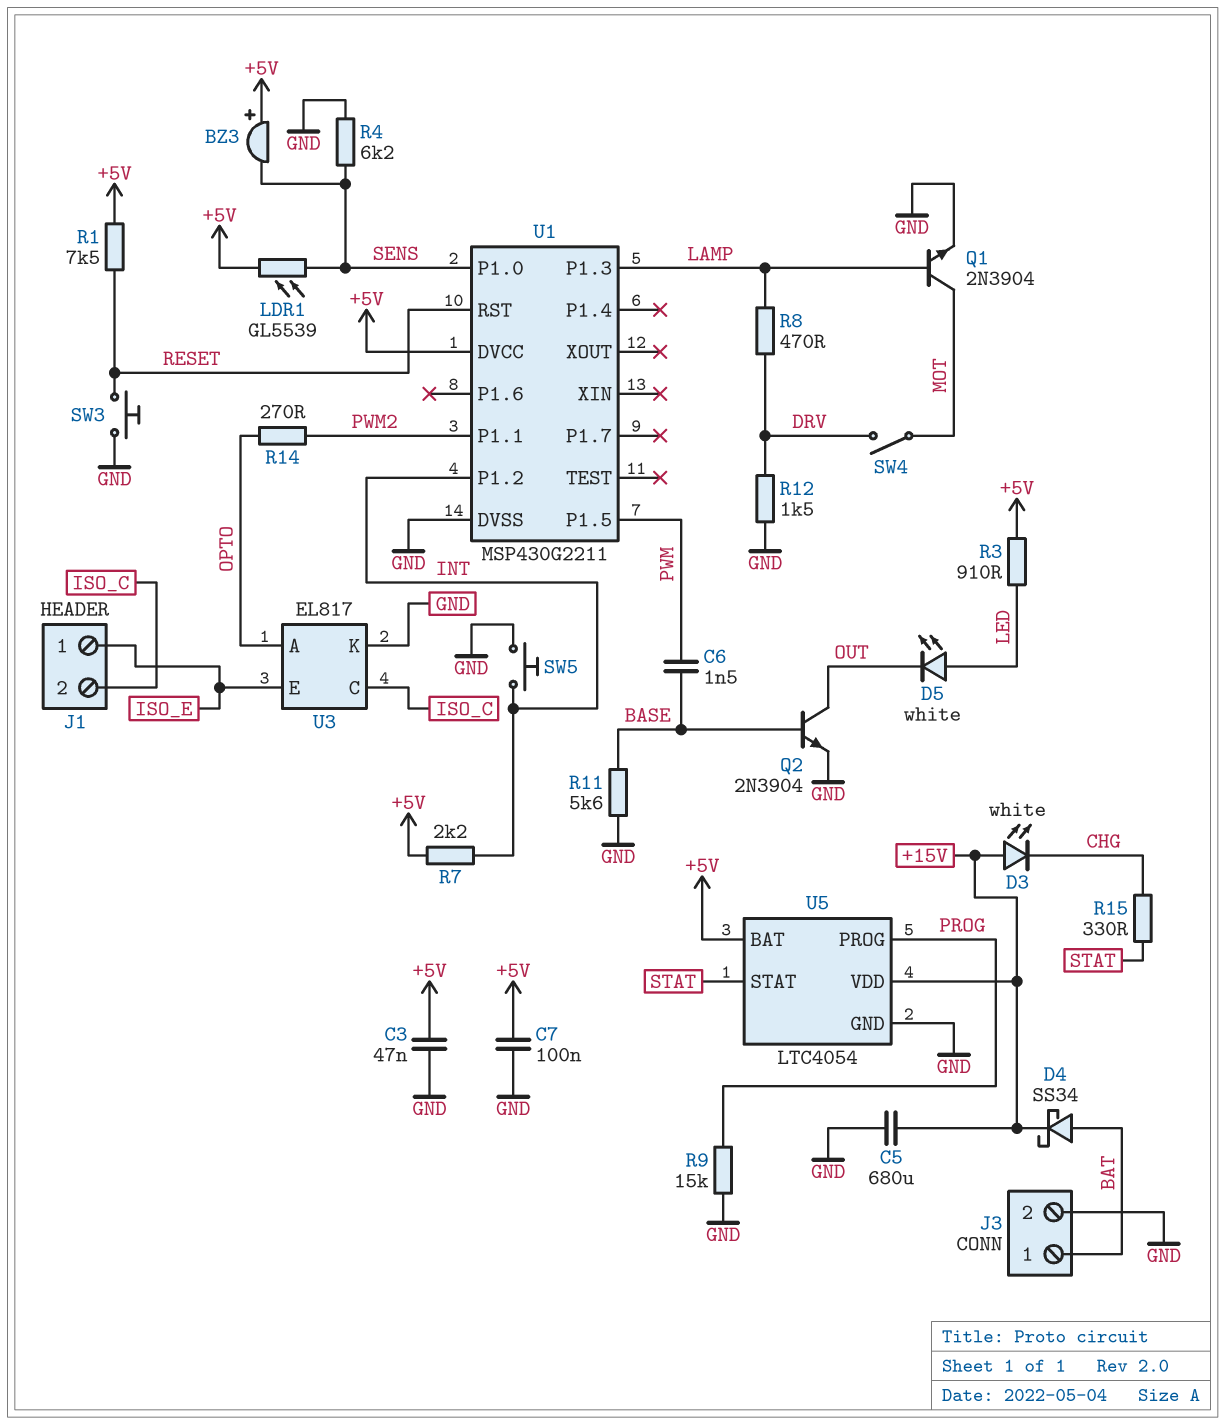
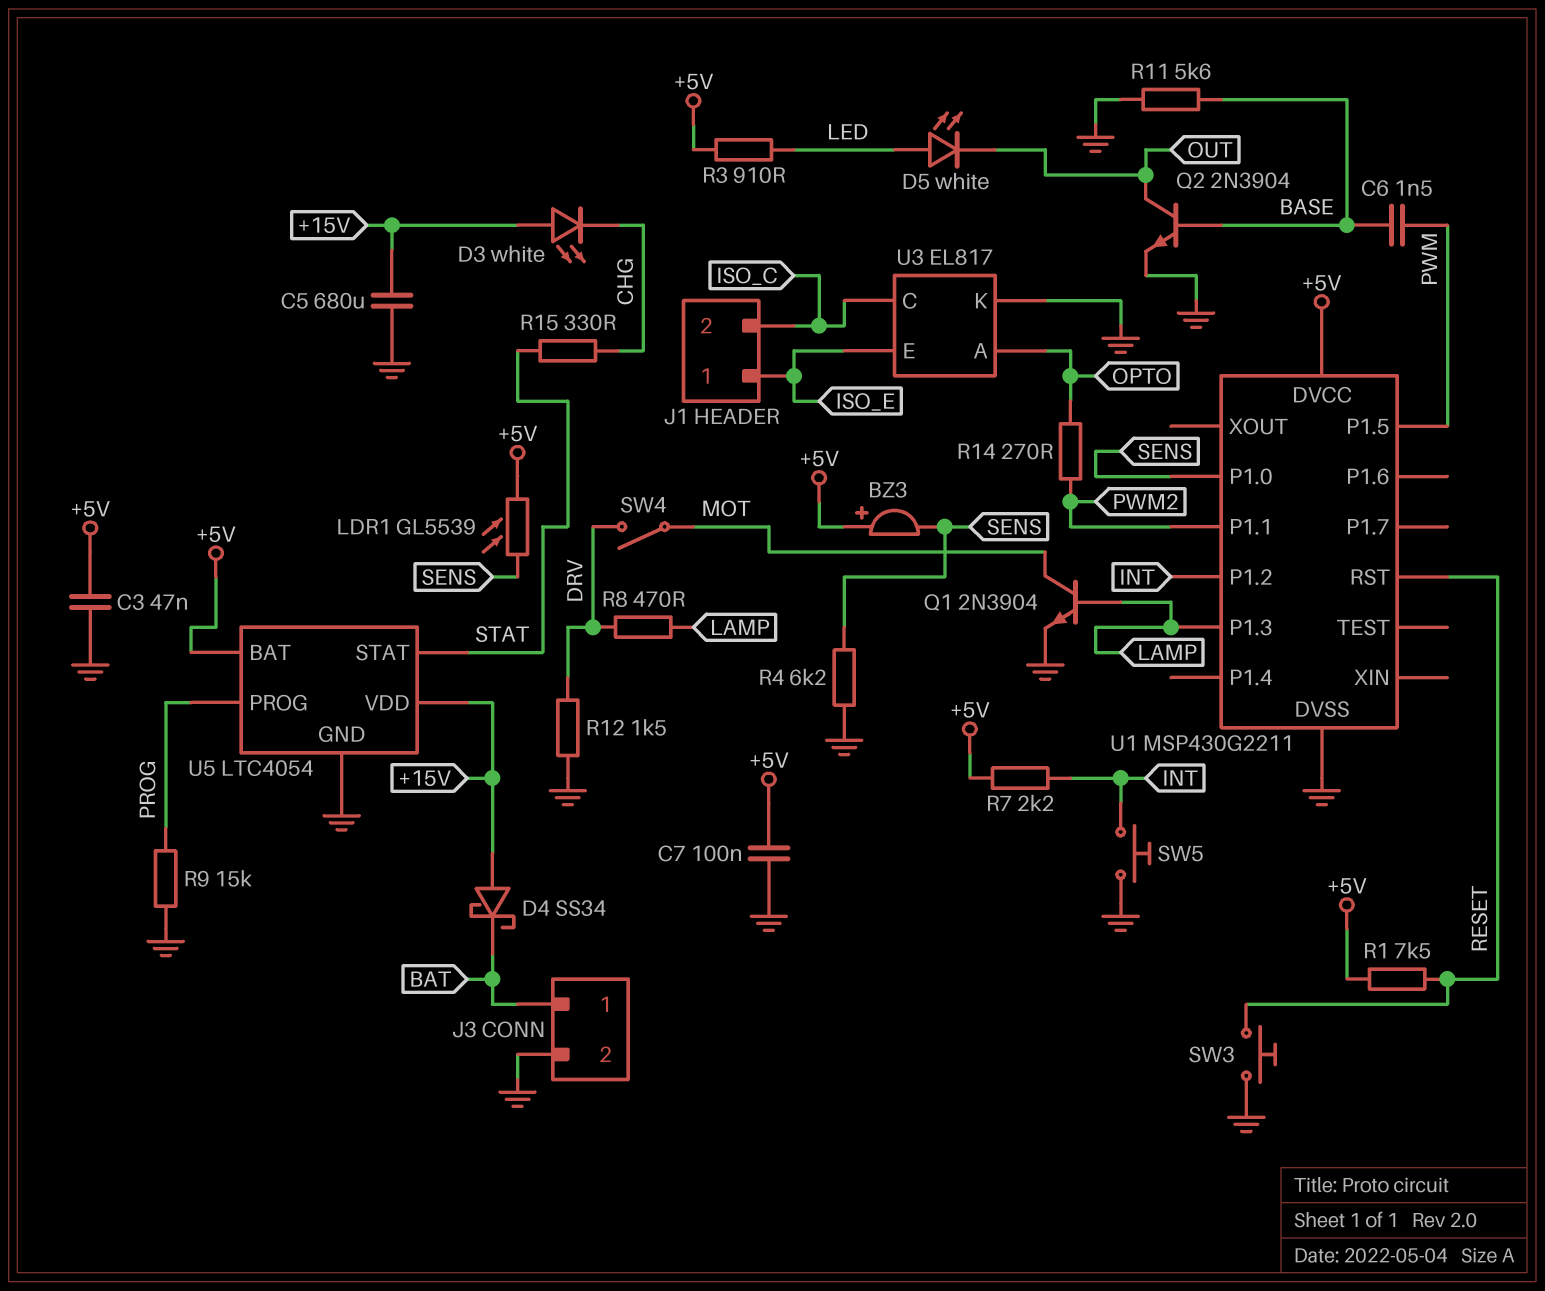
D4: schottky SS34 (A BAT, K +15V) -> schottky SS34 (A +15V, K BAT)

